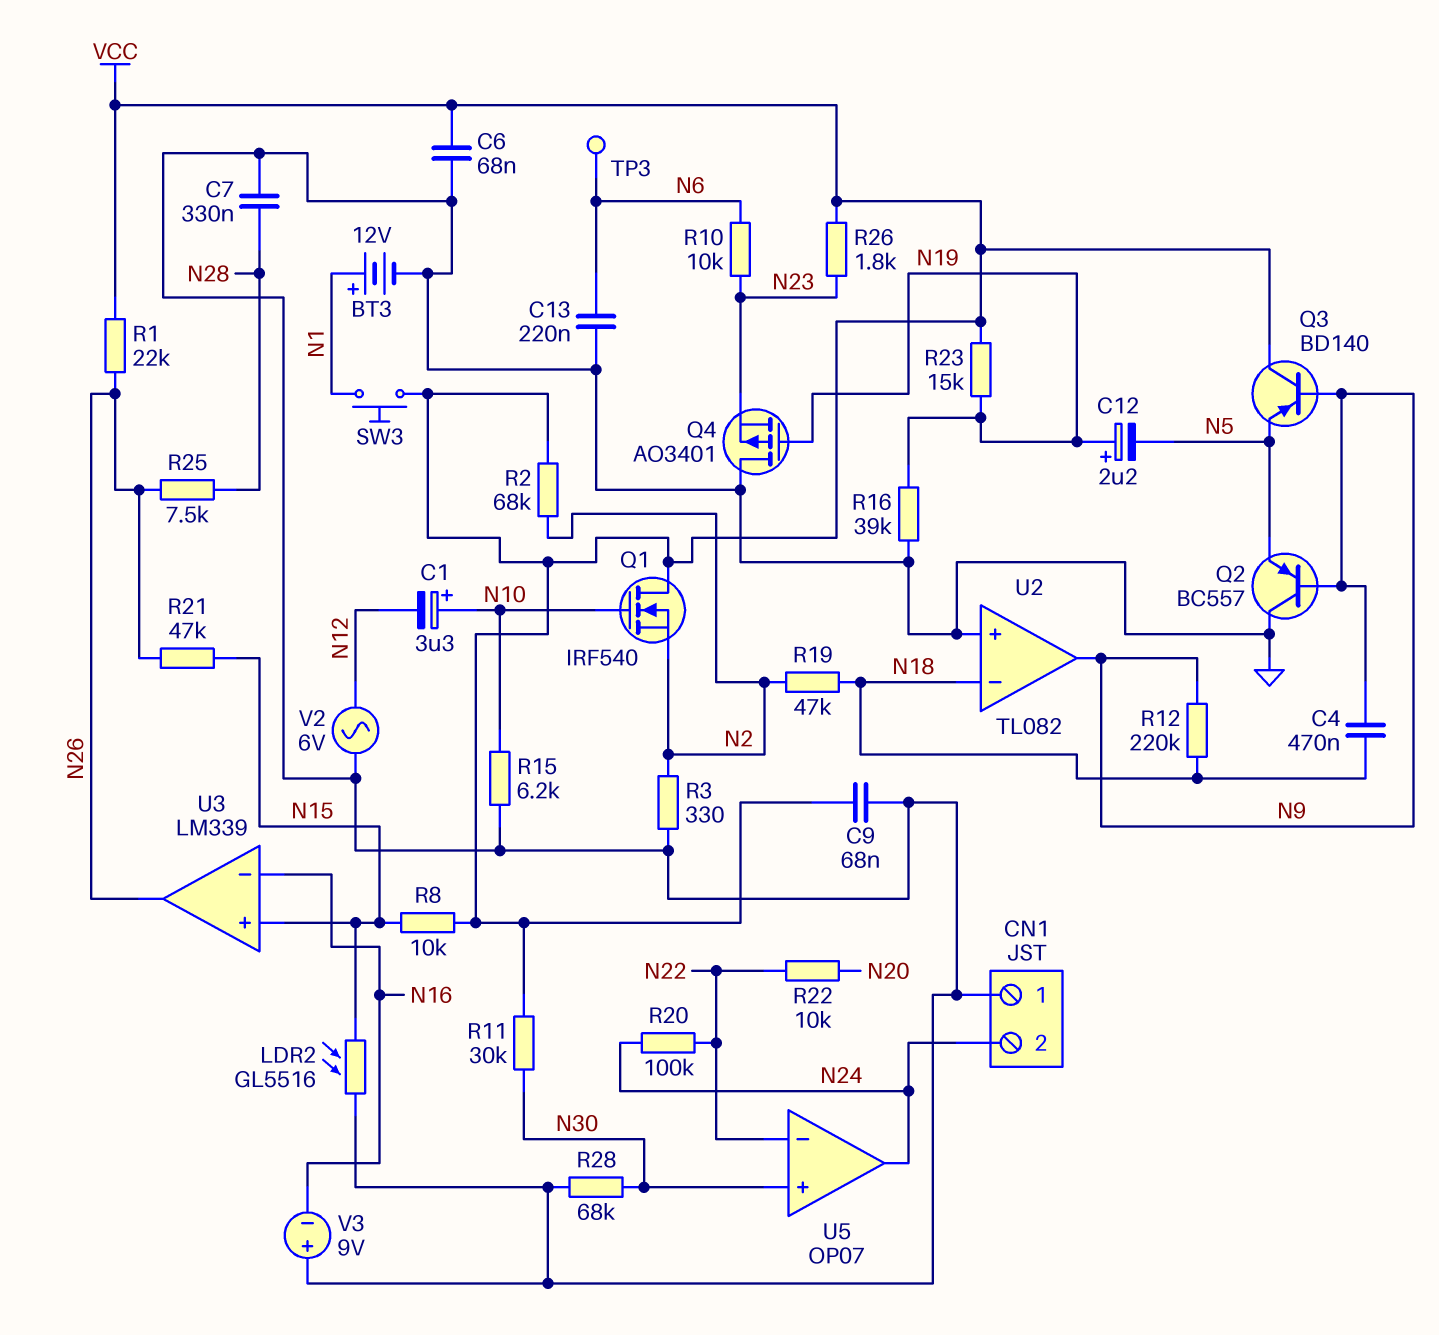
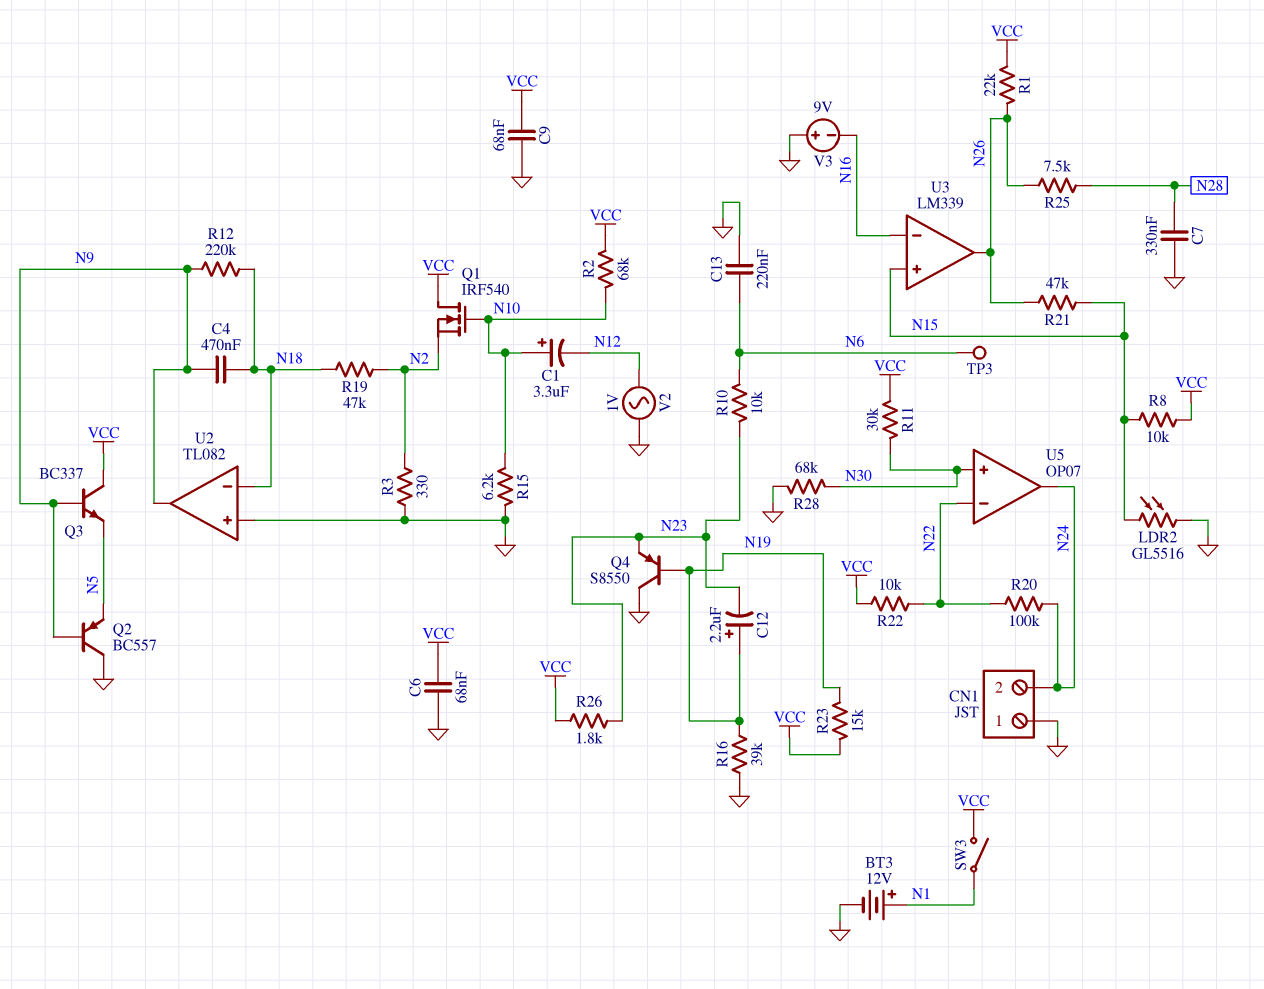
C12: 2.2uF (plus N19, minus N5) -> 2.2uF (plus N19, minus N23)
Q3: PNP BD140 (B N9, C VCC, E N5) -> NPN BC337 (B N9, C VCC, E N5)
Q4: PMOS AO3401 (G N19, D GND, S N23) -> PNP S8550 (B N19, C GND, E N23)
R2: 68k (N2, VCC) -> 68k (N10, VCC)
R22: 10k (N20, N22) -> 10k (N22, VCC)
SW3: button (N1, VCC) -> switch (N1, VCC)
V2: AC 6V (GND, N12) -> AC 1V (GND, N12)

